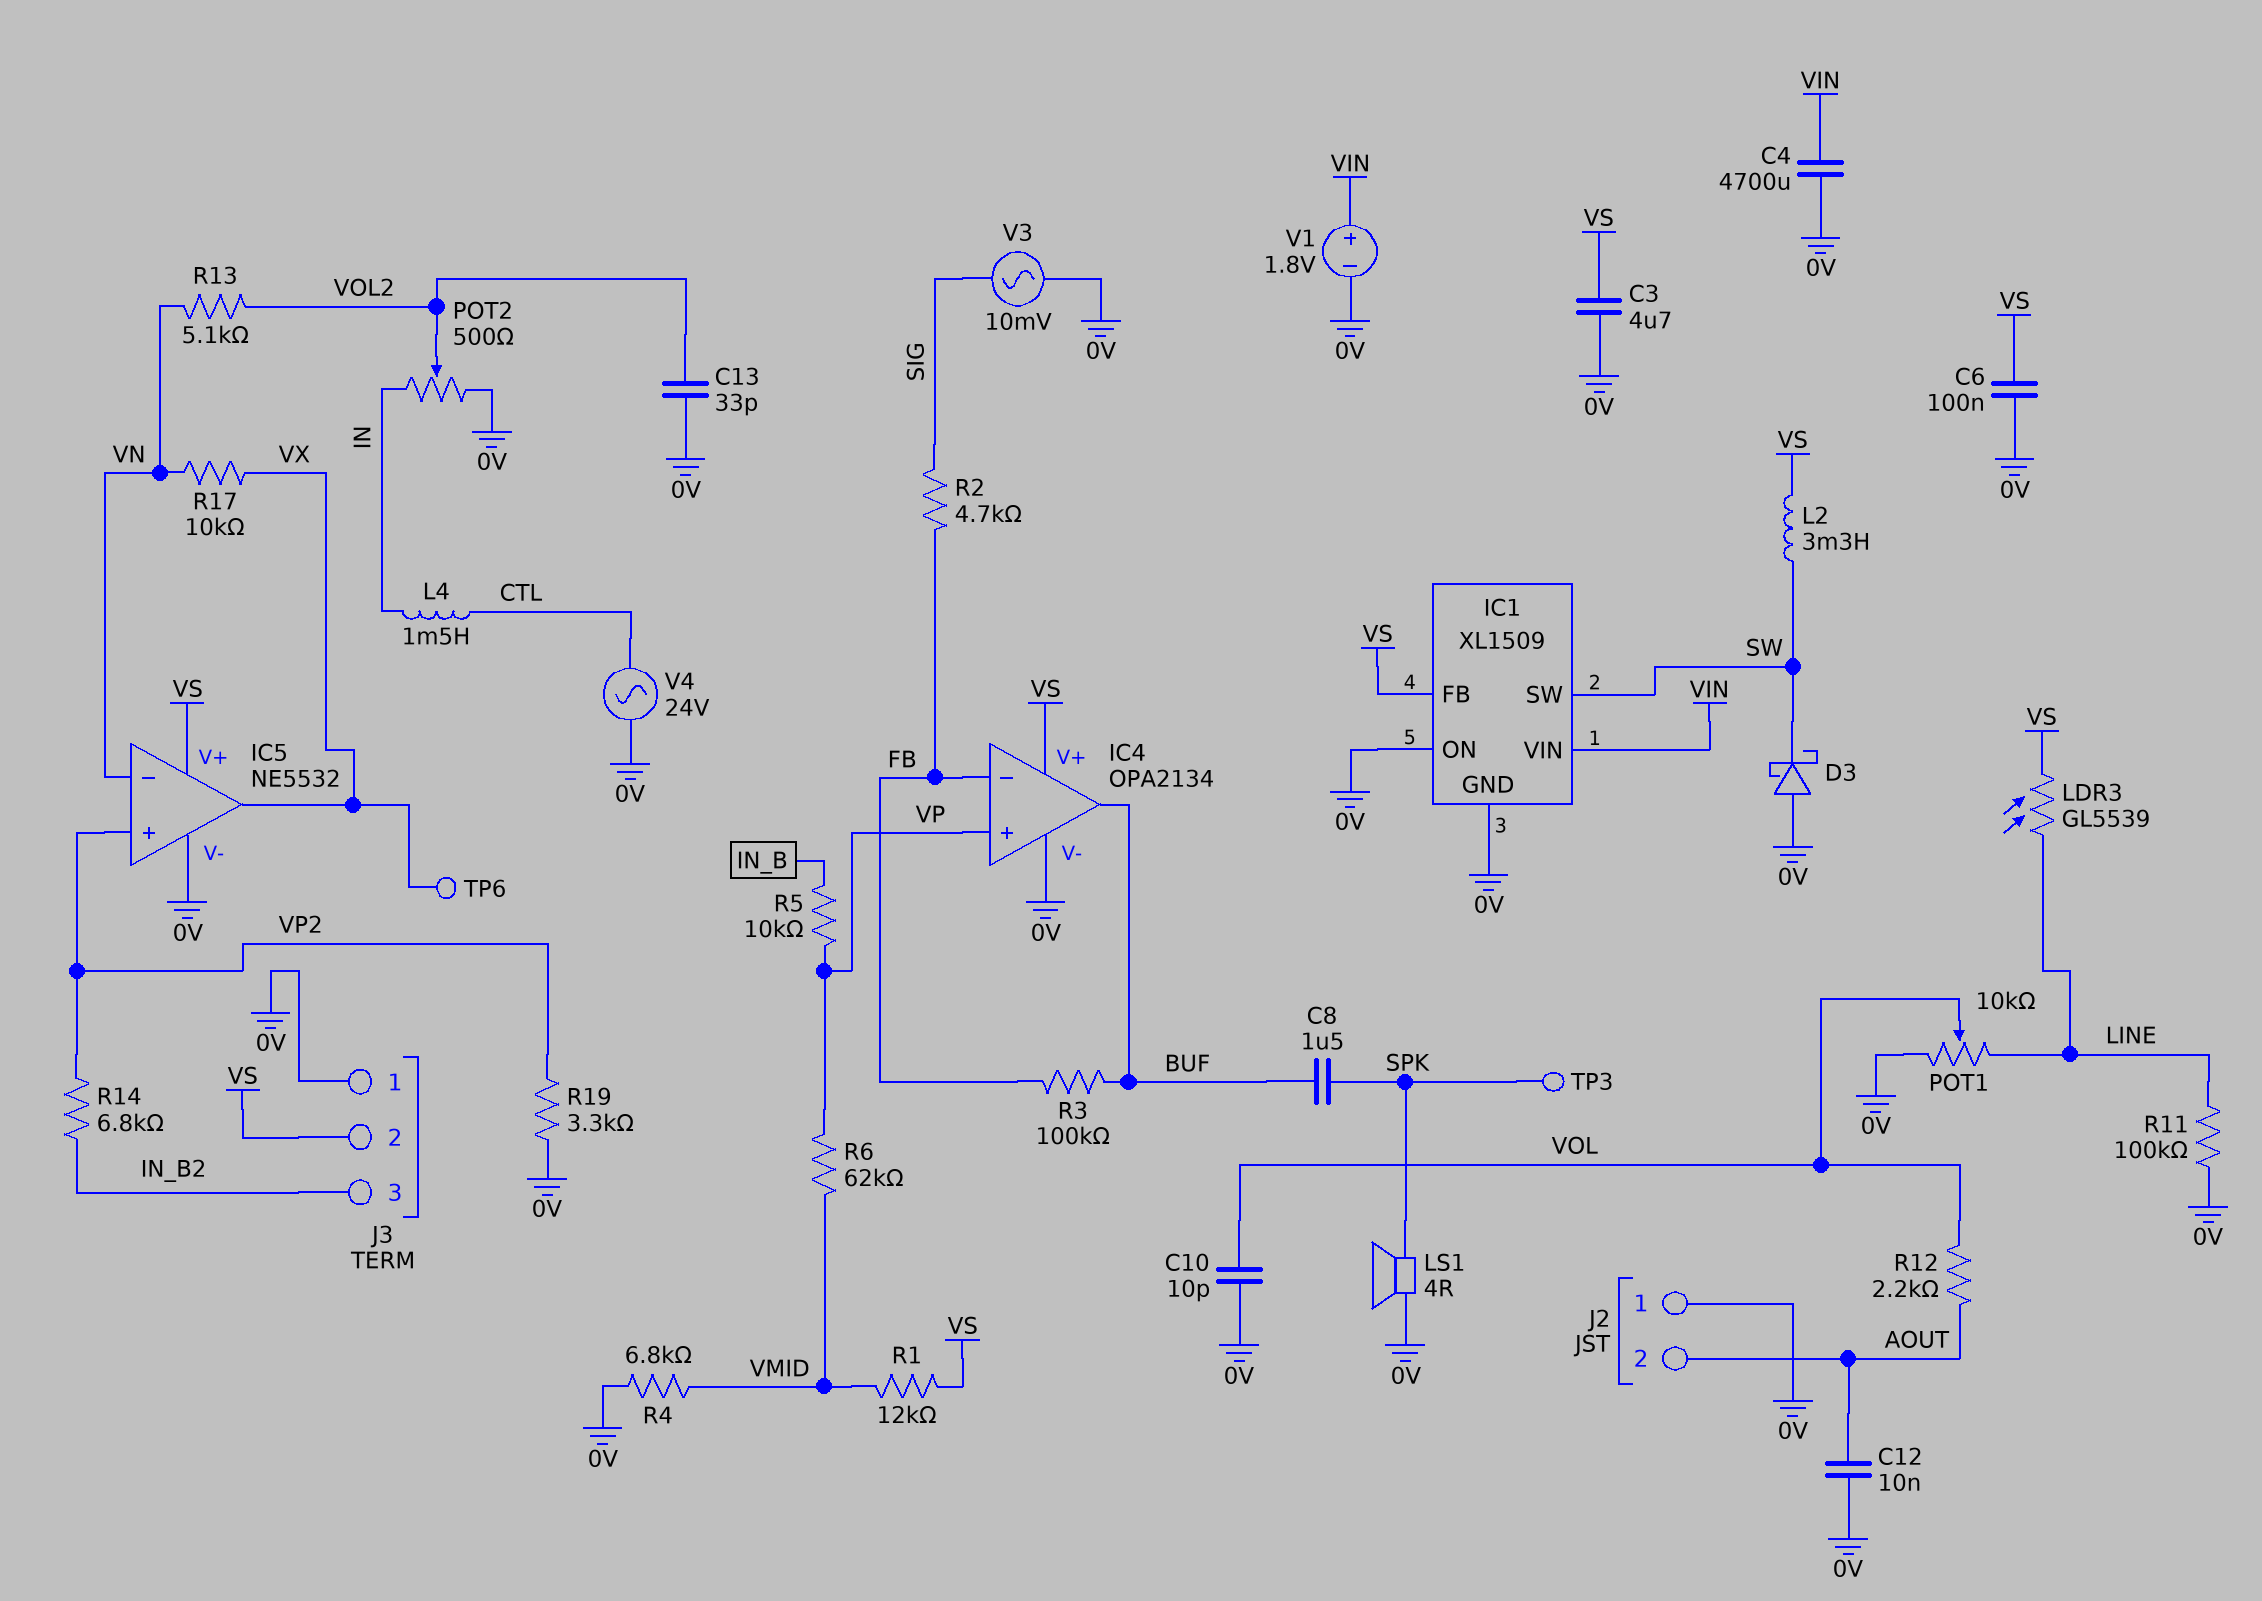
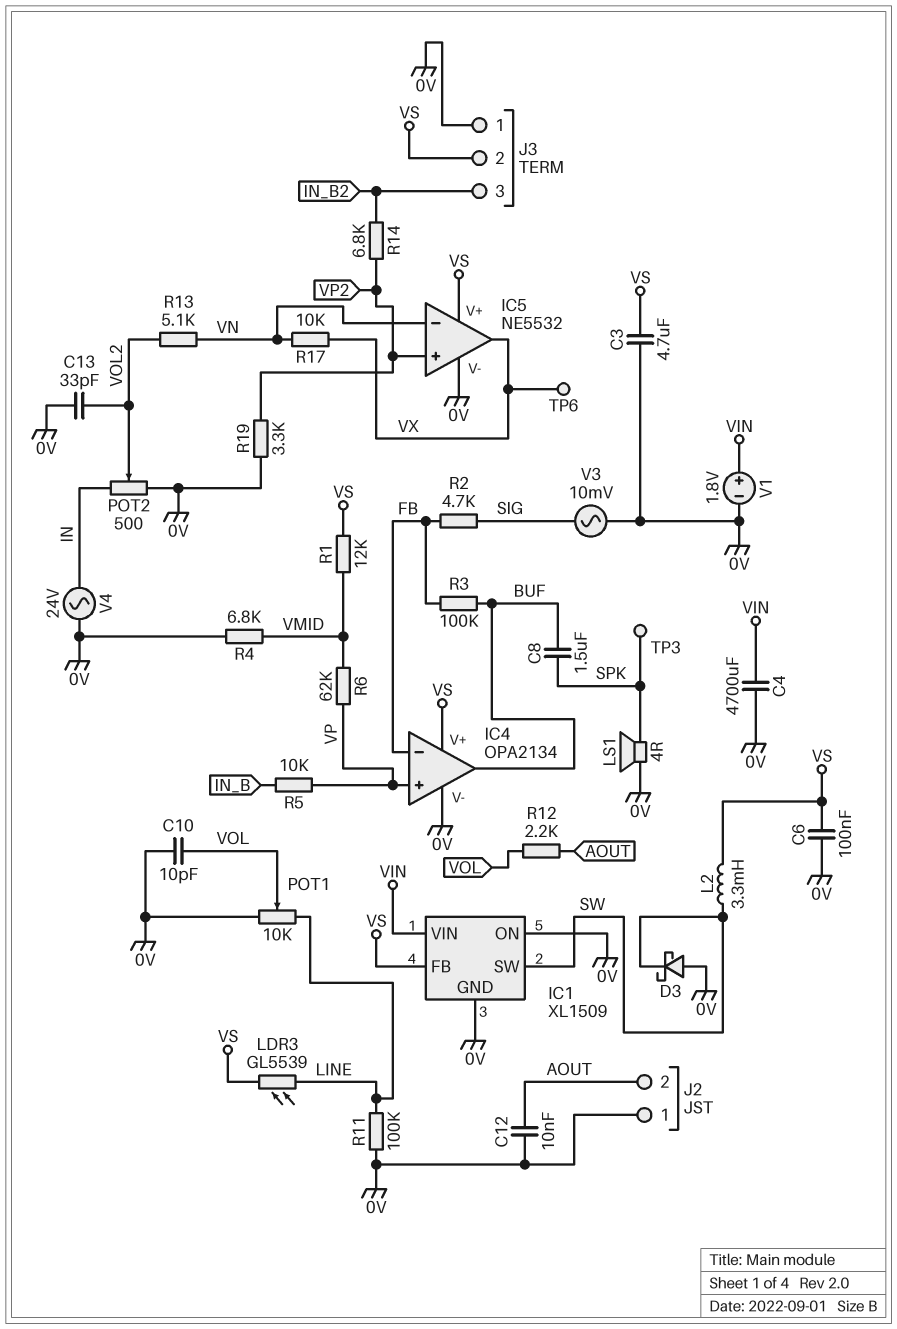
L4: 1.5mH (CTL, IN) -> none
V4: AC 24V (0V, CTL) -> AC 24V (0V, IN)

